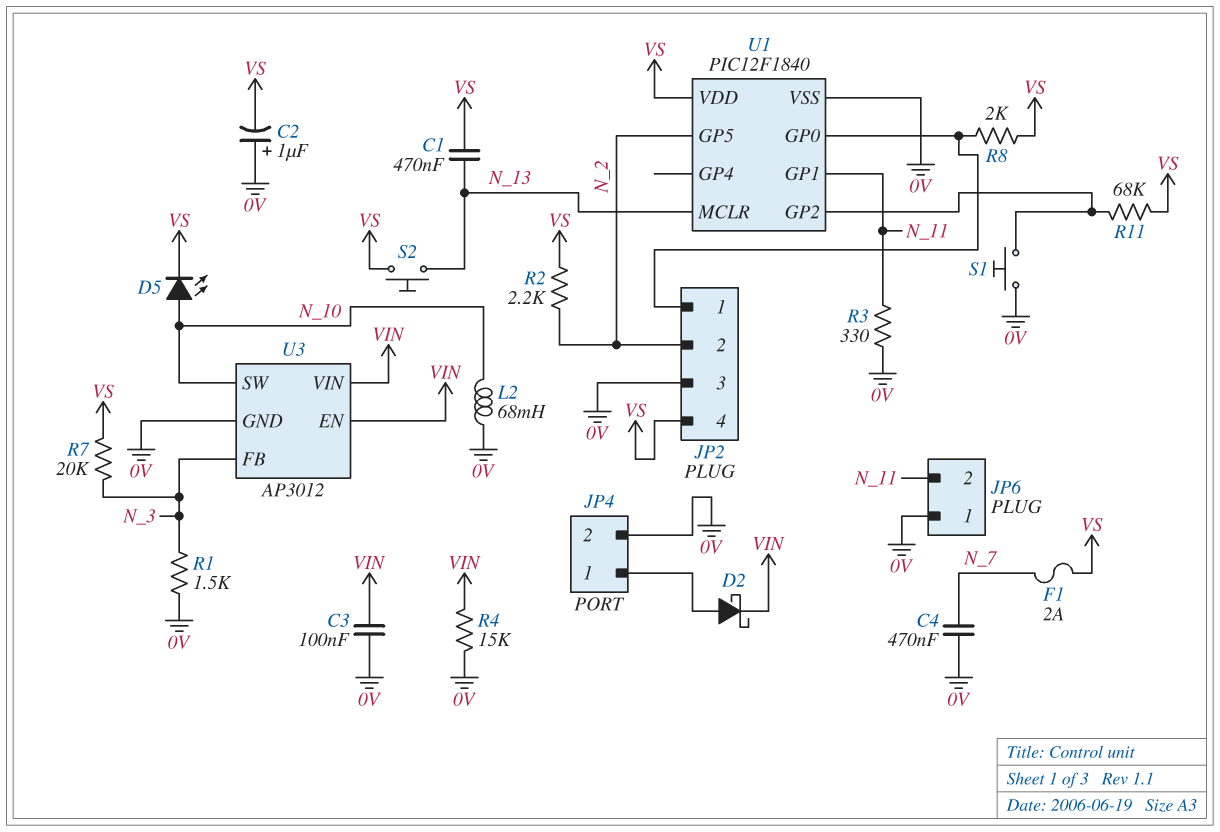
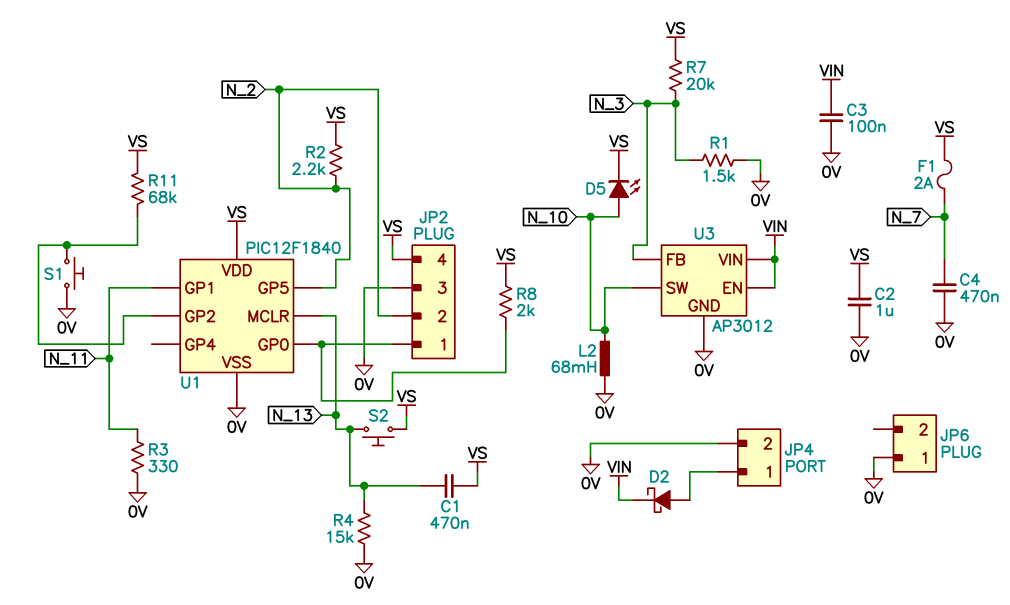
C2: 1uF (plus 0V, minus VS) -> 1uF (0V, VS)
JP6 pin 2: N_11 -> none
R4: 15k (0V, VIN) -> 15k (0V, N_13)

